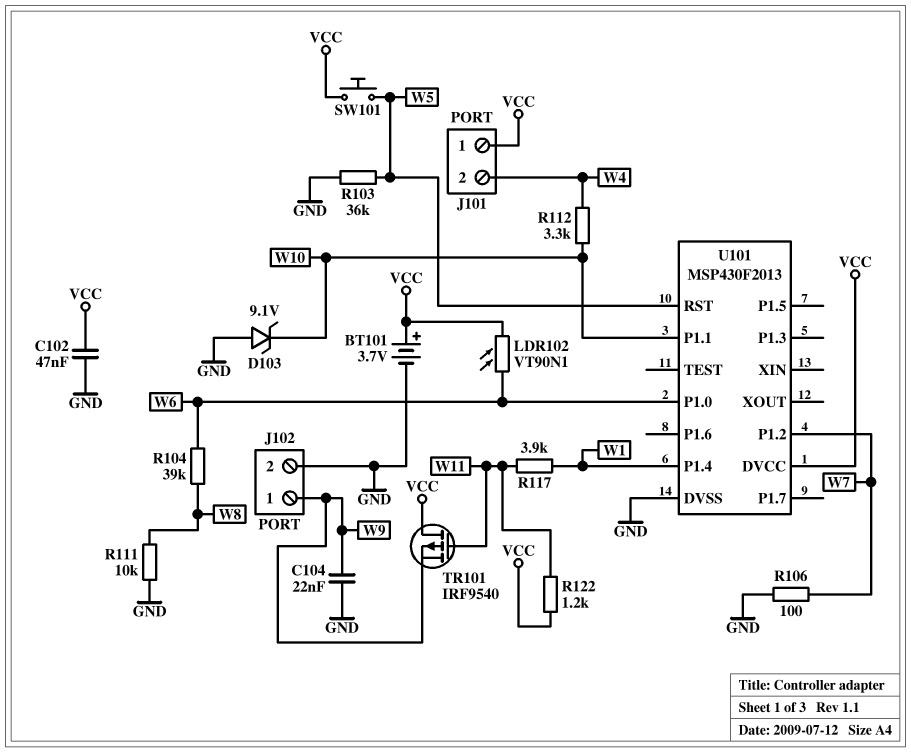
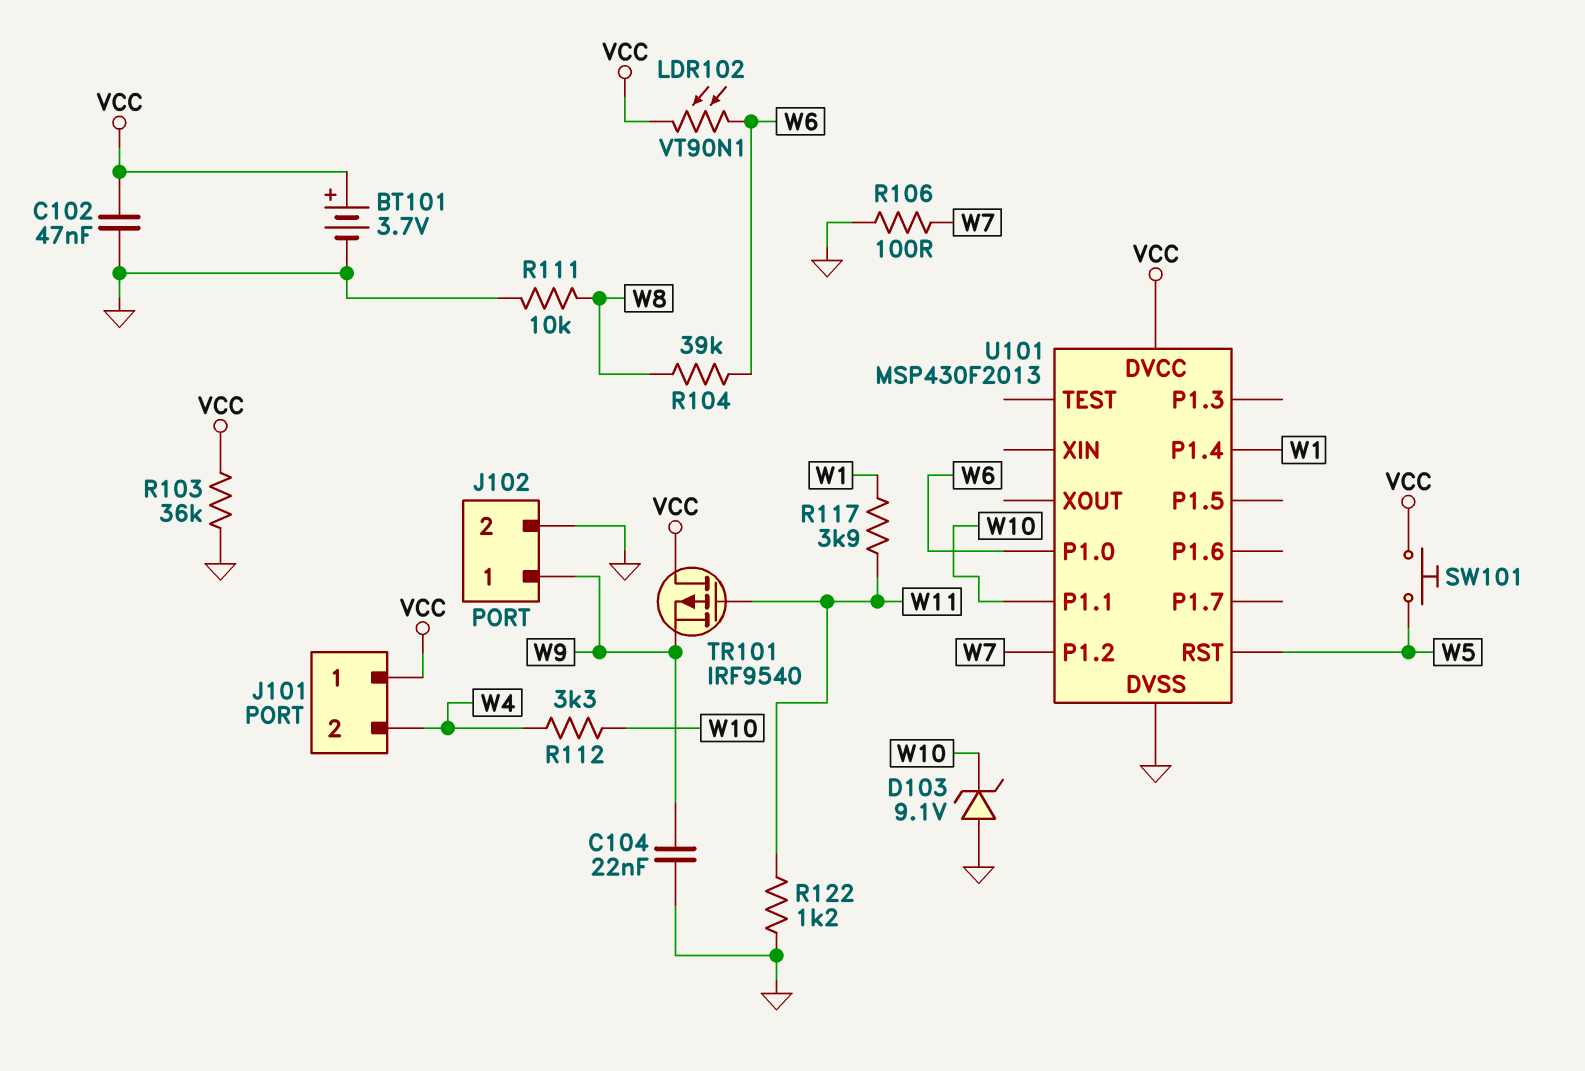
R103: 36k (GND, W5) -> 36k (GND, VCC)
R122: 1.2k (VCC, W11) -> 1.2k (GND, W11)

